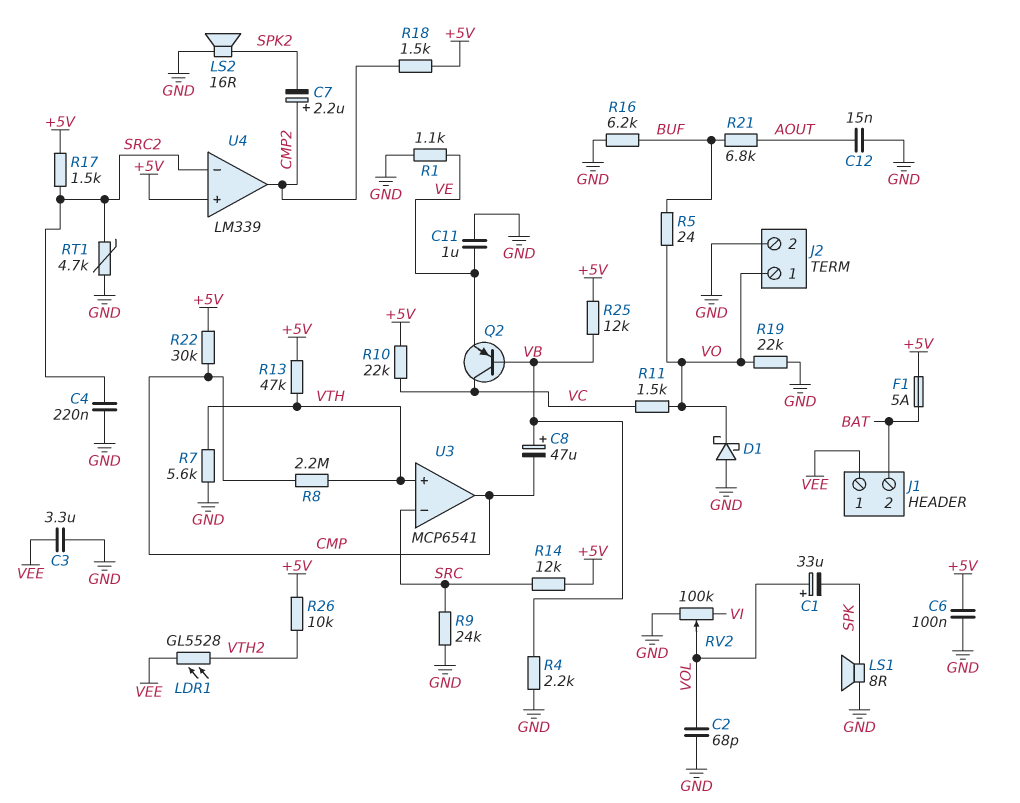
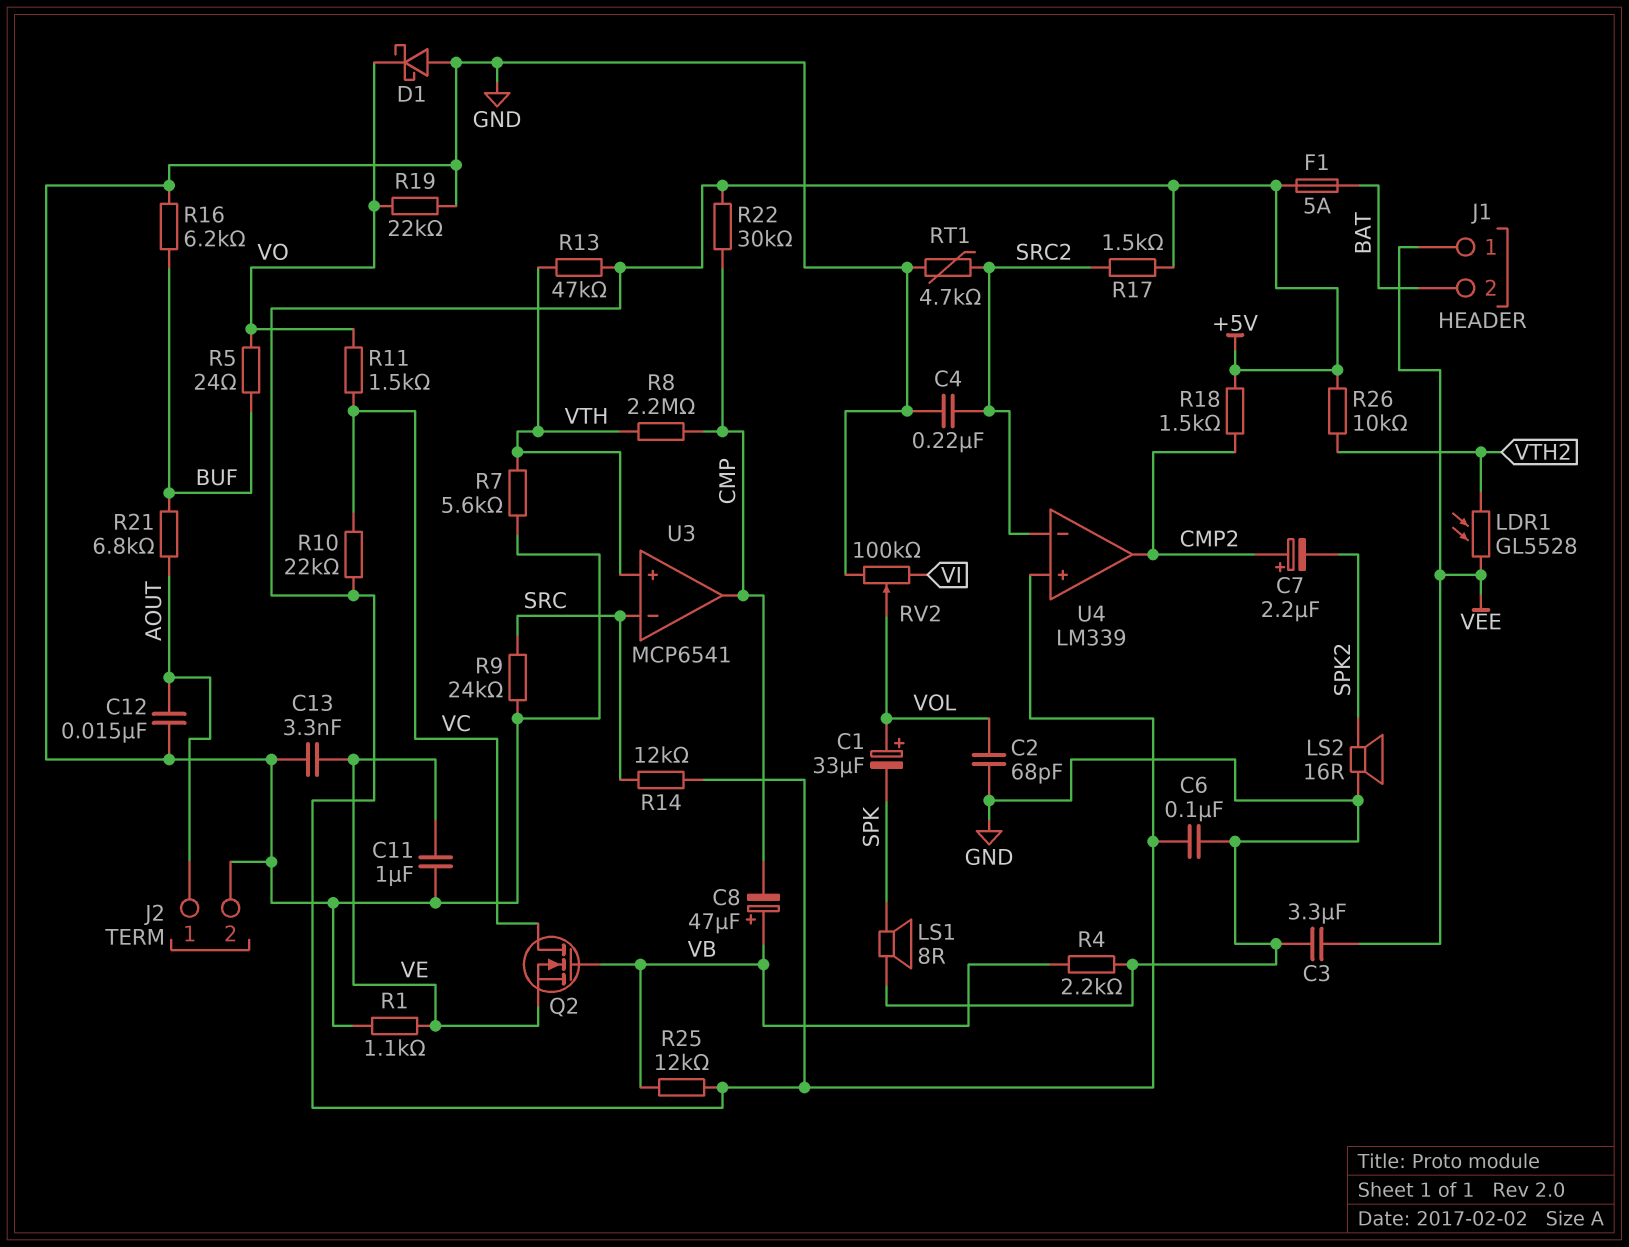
C13: none -> 3.3nF (GND, VE)
J2 pin 1: VO -> AOUT
Q2: PNP (B VB, C VC, E VE) -> NMOS (G VB, D VC, S VE)

